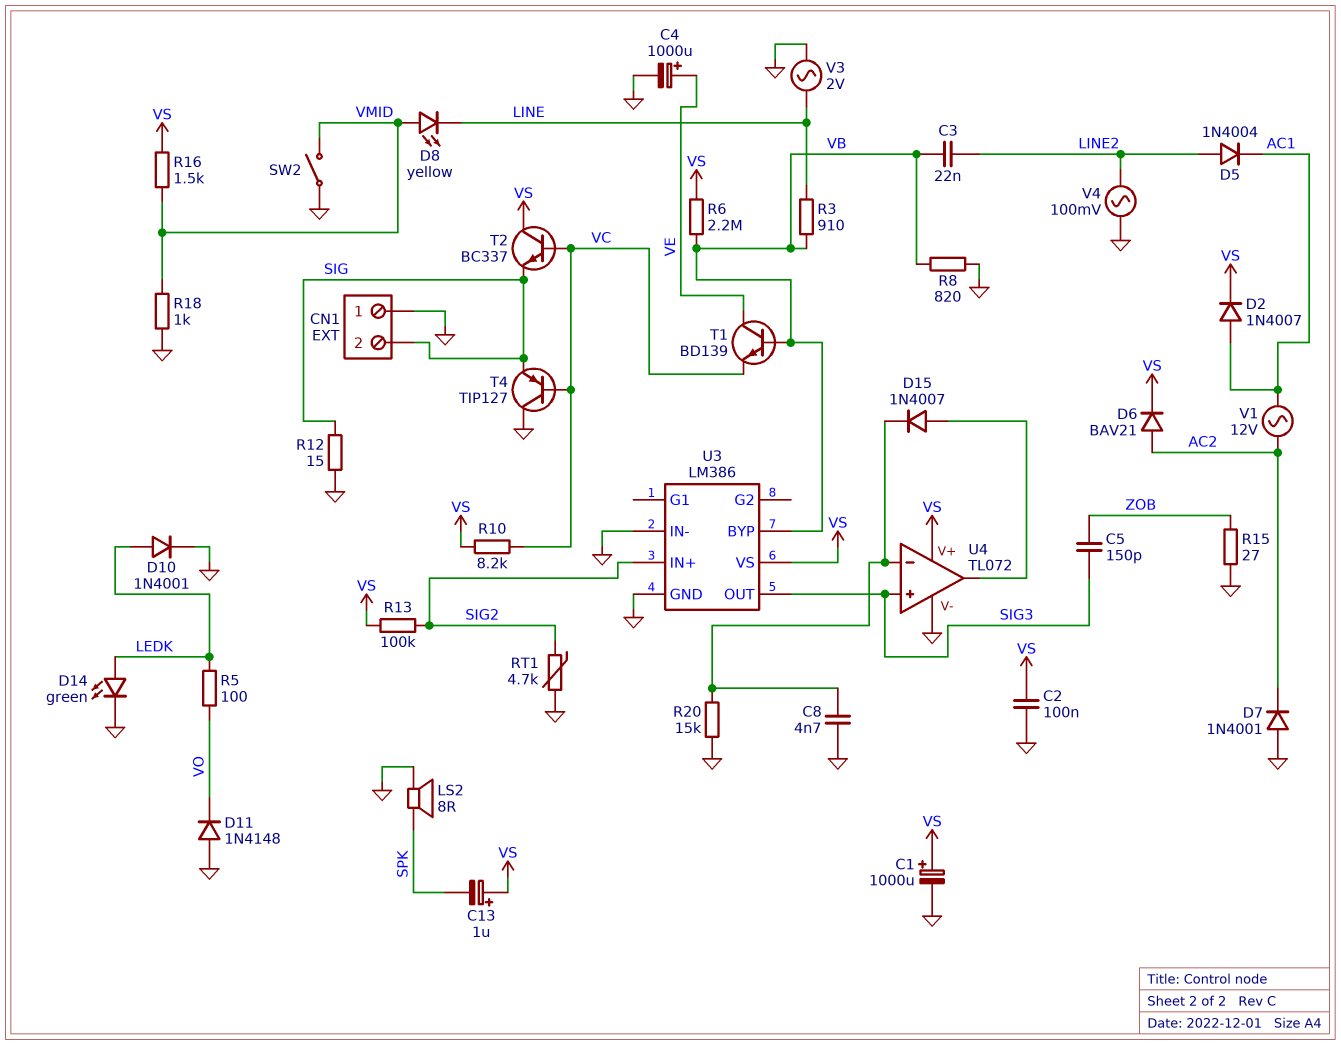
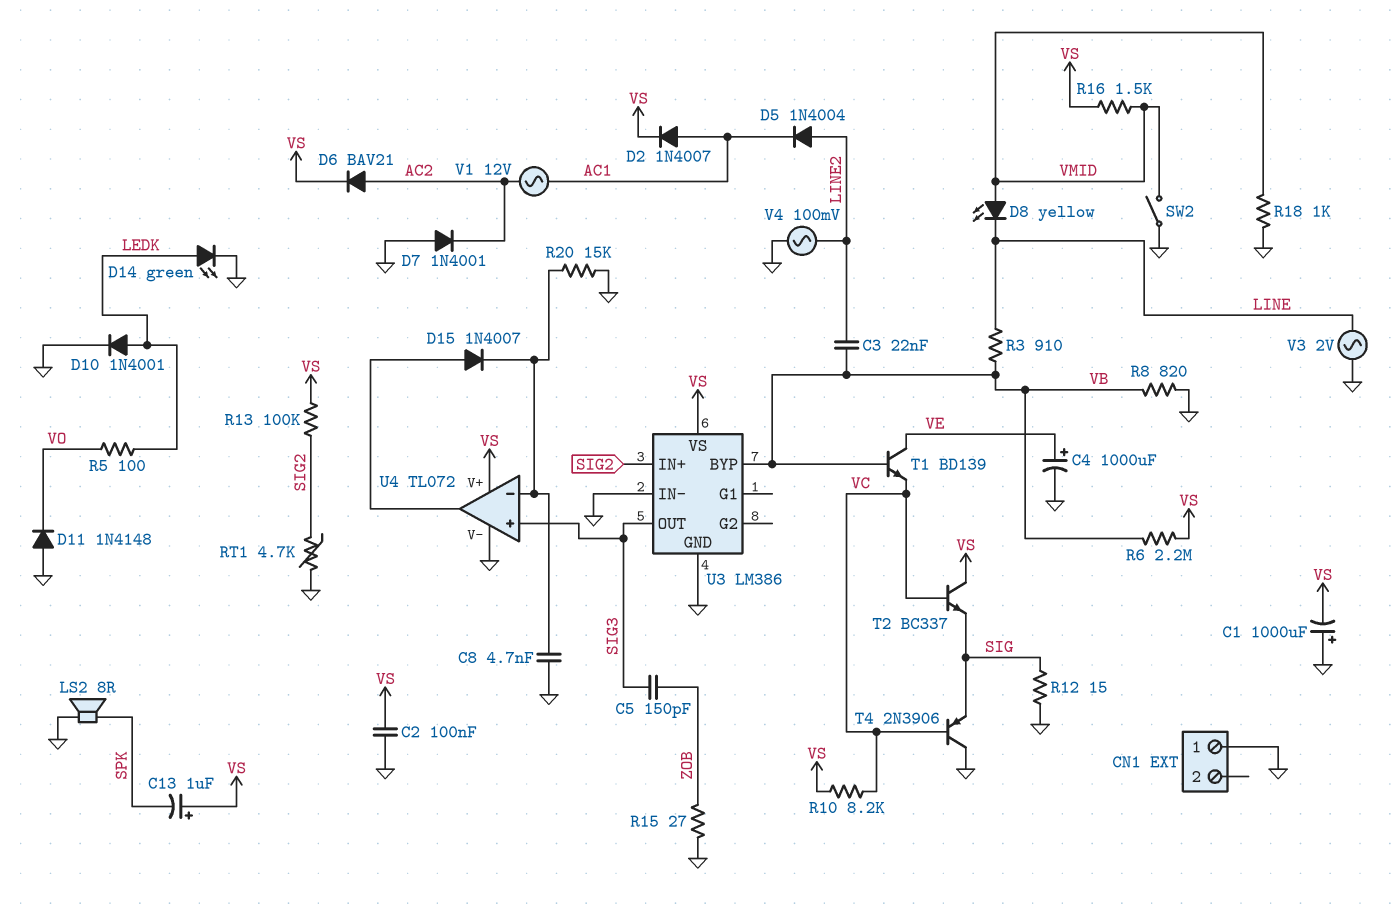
C1: 1000uF (plus VS, minus GND) -> 1000uF (plus GND, minus VS)
CN1 pin 2: SIG -> none
T4: PNP TIP127 (B VC, C GND, E SIG) -> PNP 2N3906 (B VC, C GND, E SIG)

